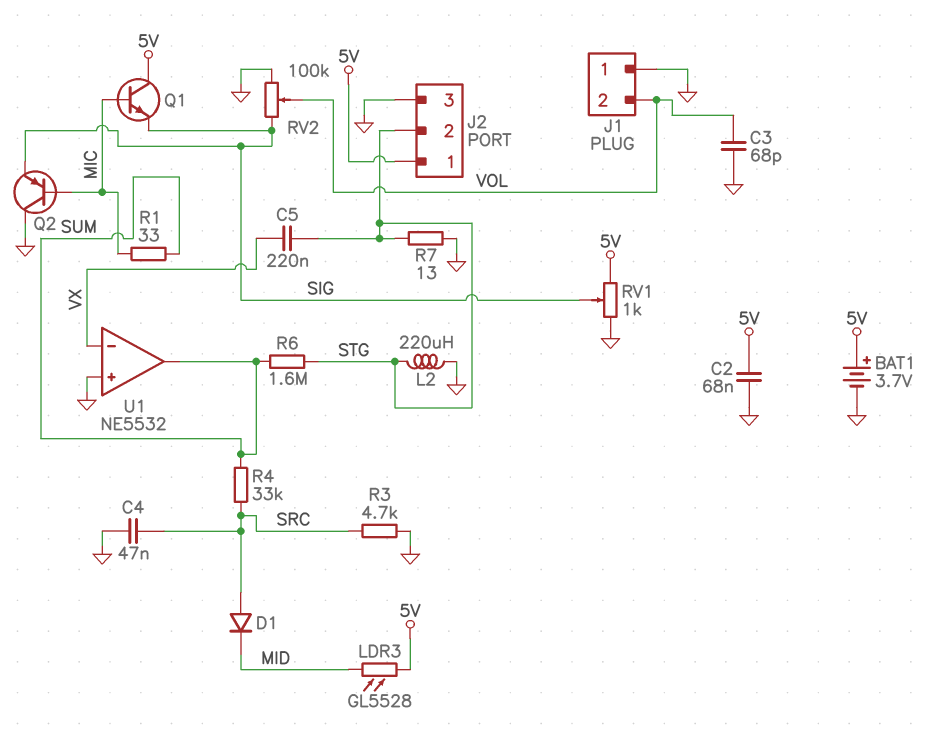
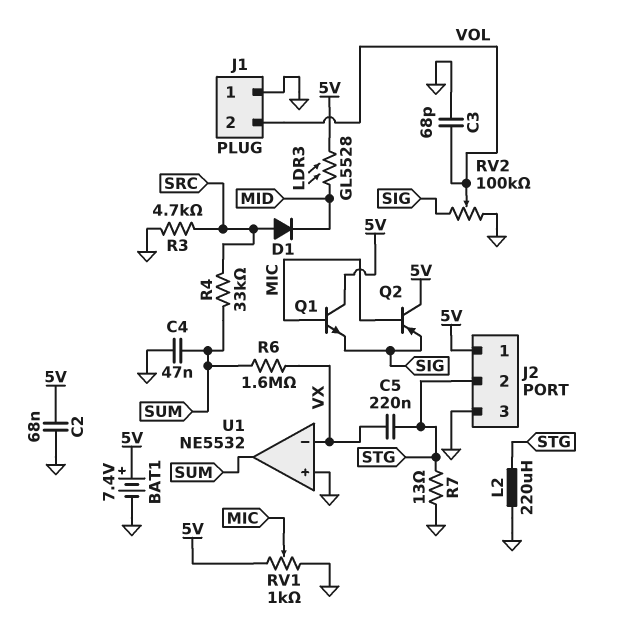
BAT1: 3.7V (plus 5V, minus GND) -> 7.4V (plus 5V, minus GND)
C4: 47nF (GND, SRC) -> 47nF (GND, SUM)
Q2: PNP (B MIC, C GND, E SIG) -> PNP (B MIC, C 5V, E SIG)
R1: 33 (MIC, SUM) -> none
R6: 1.6M (STG, SUM) -> 1.6M (SUM, VX)
RV1: 1k (5V, GND, wiper SIG) -> 1k (5V, GND, wiper MIC)

